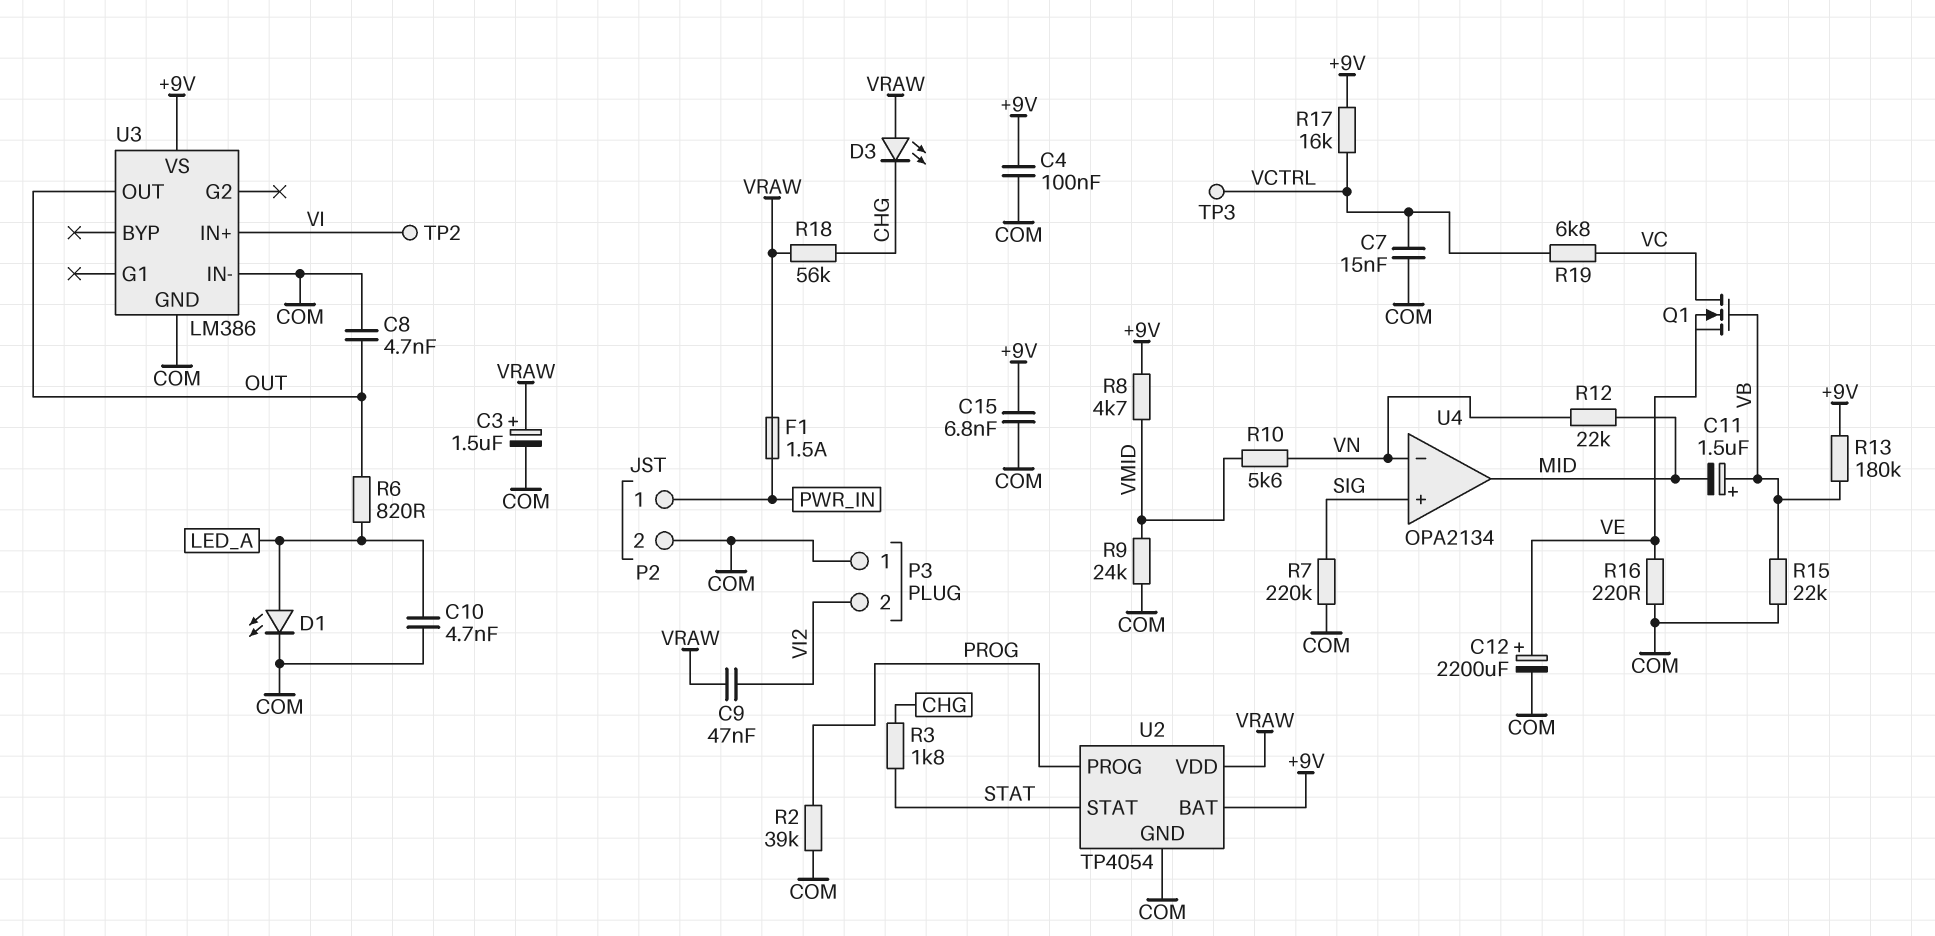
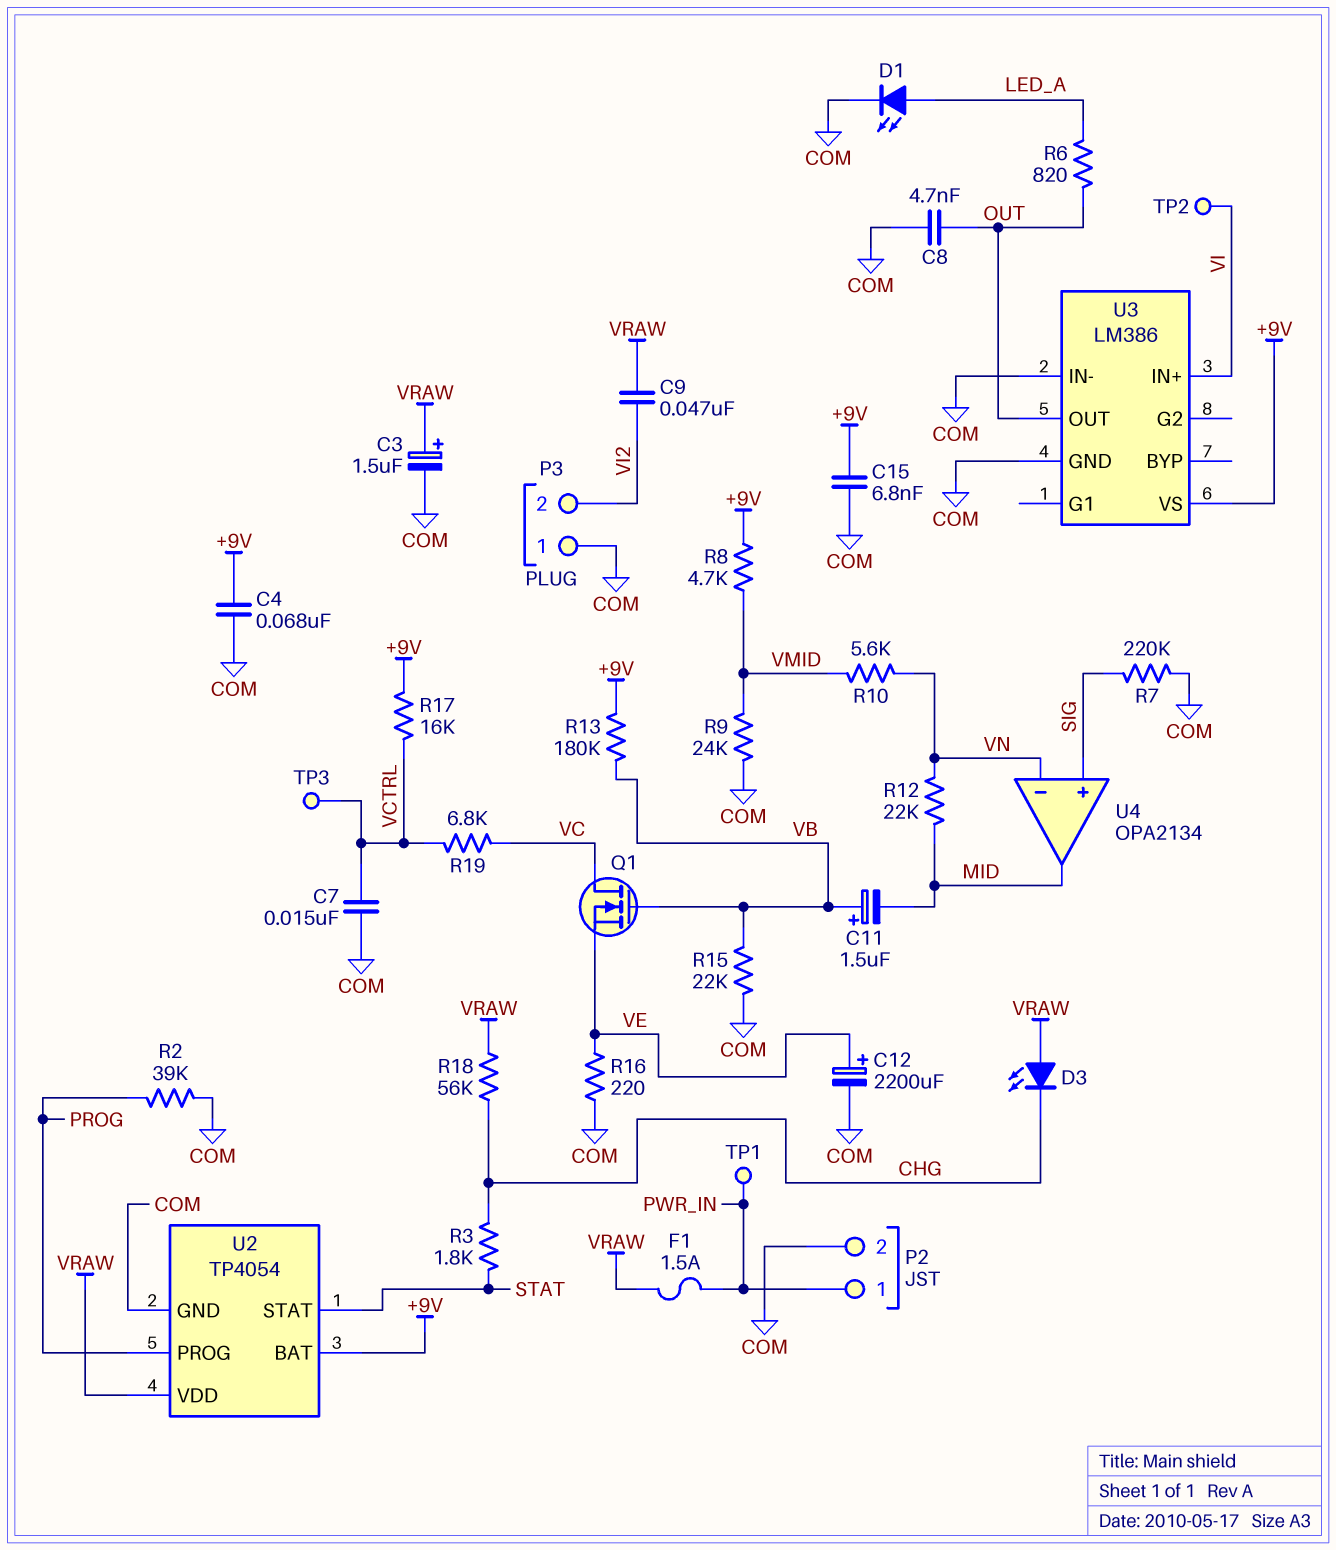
C4: 100nF (+9V, COM) -> 68nF (+9V, COM)
C10: 4.7nF (COM, LED_A) -> none
TP1: none -> test point (PWR_IN)

